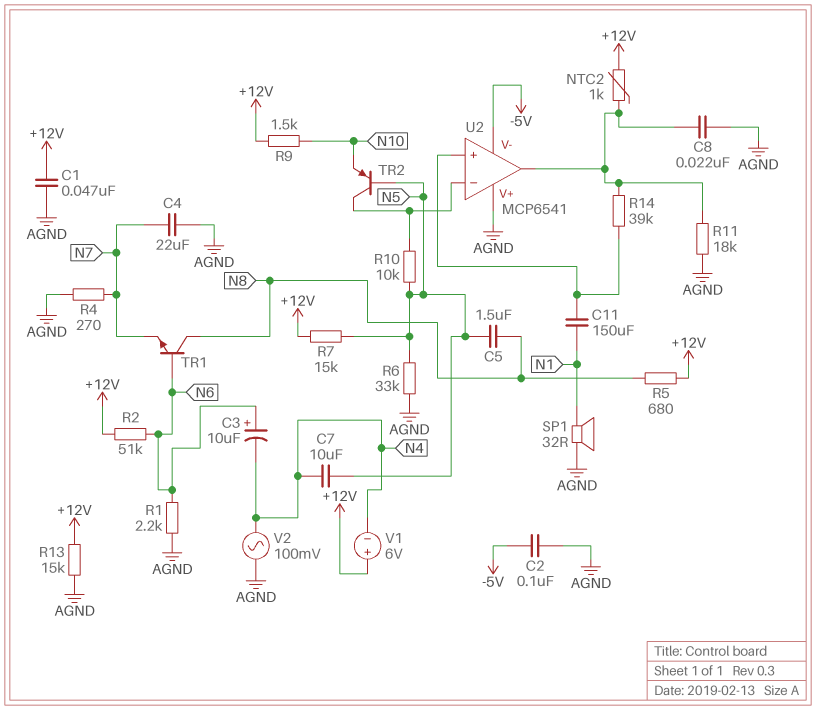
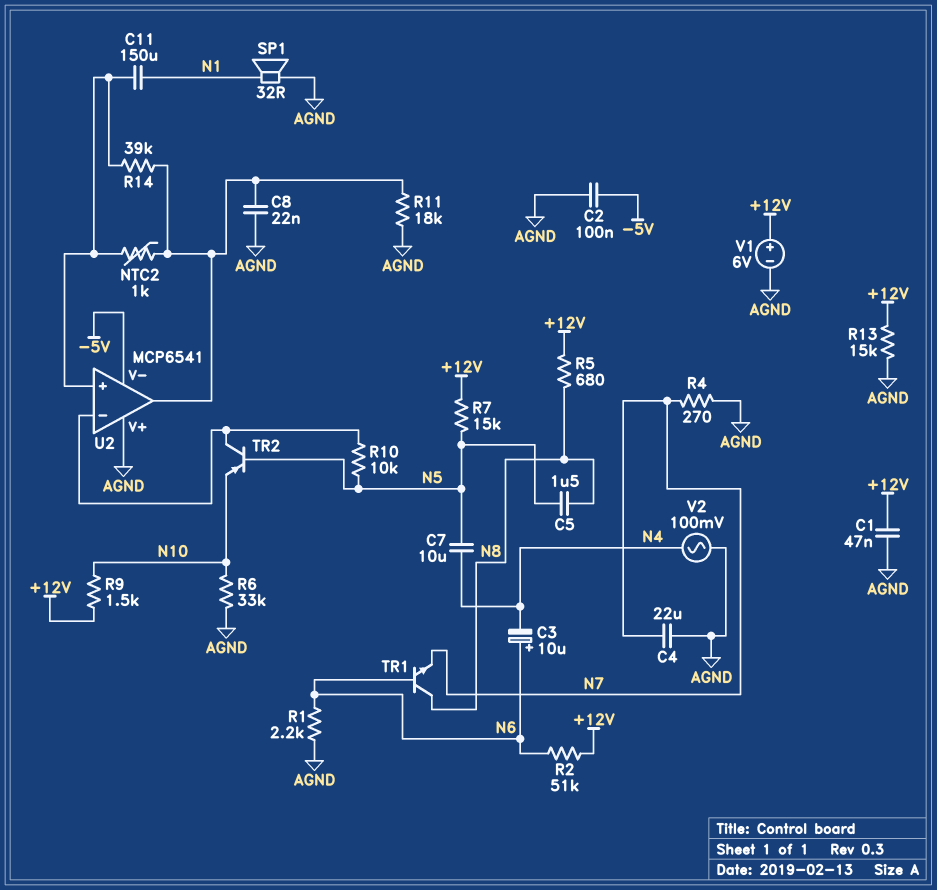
NTC2: 1k (+12V, U2/out) -> 1k (U2/in+, U2/out)
R6: 33k (AGND, N5) -> 33k (AGND, N10)
V1: 6V (plus +12V, minus N4) -> 6V (plus +12V, minus AGND)

